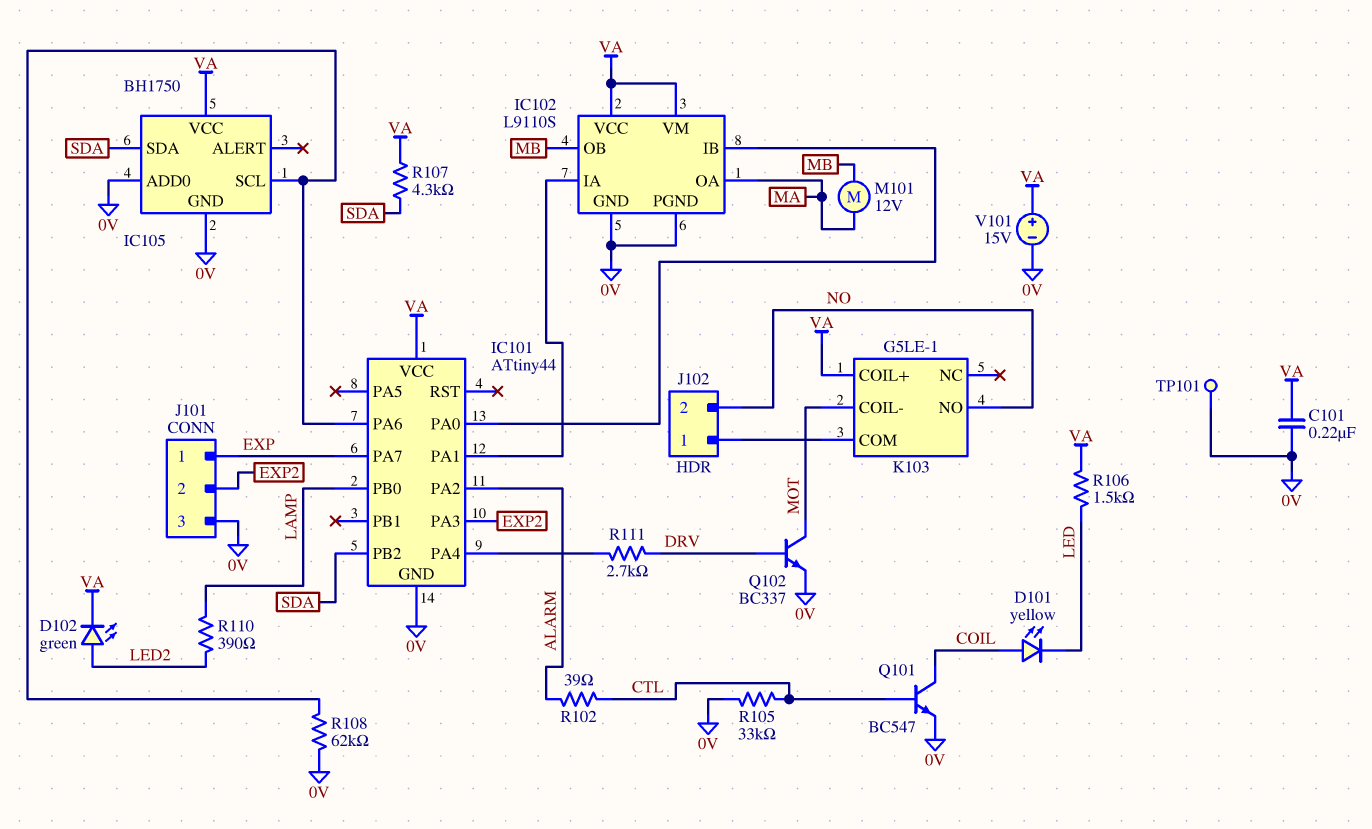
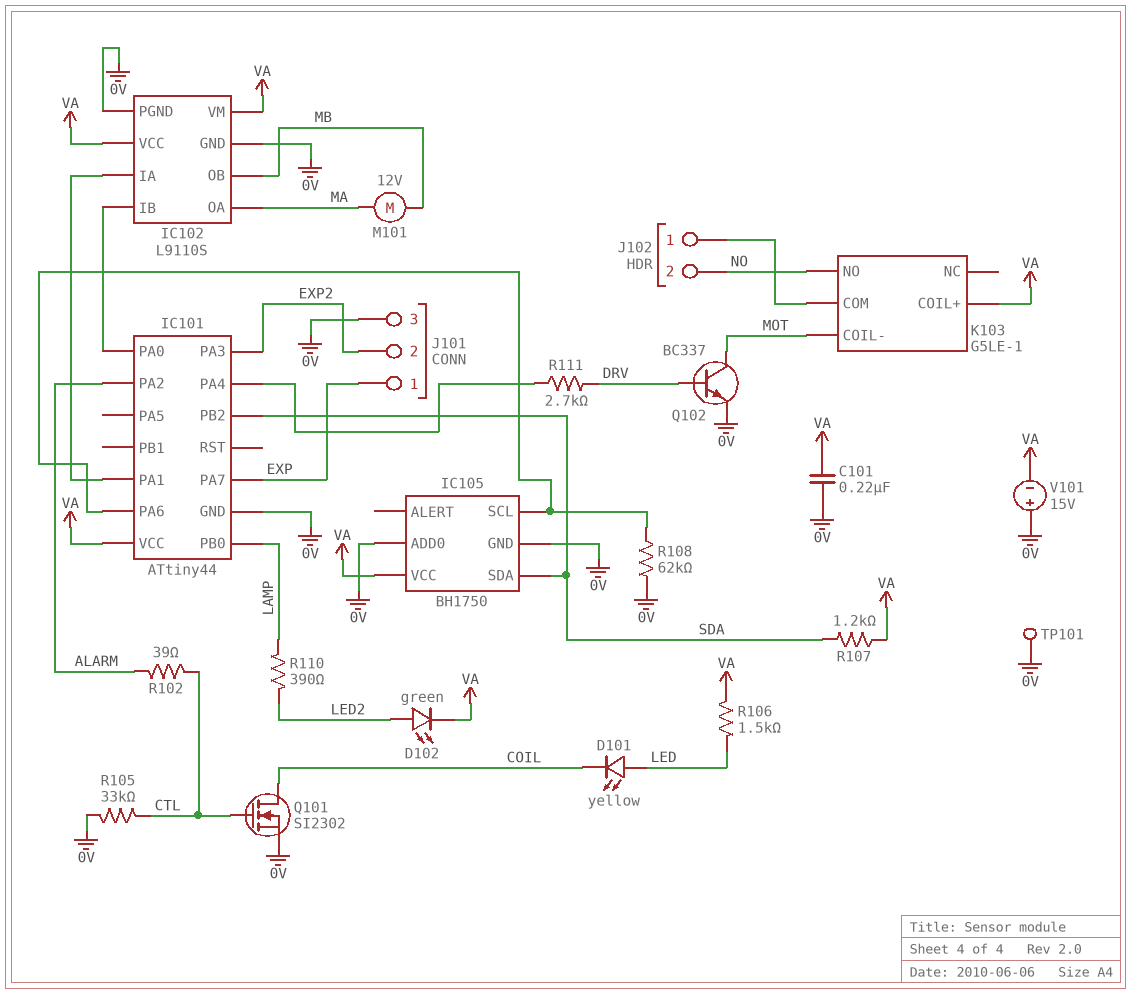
D101: LED yellow (A COIL, K LED) -> LED yellow (A LED, K COIL)
Q101: NPN BC547 (B CTL, C COIL, E 0V) -> NMOS SI2302 (G CTL, D COIL, S 0V)
R107: 4.3k (SDA, VA) -> 1.2k (SDA, VA)
V101: 15V (plus VA, minus 0V) -> 15V (plus 0V, minus VA)

